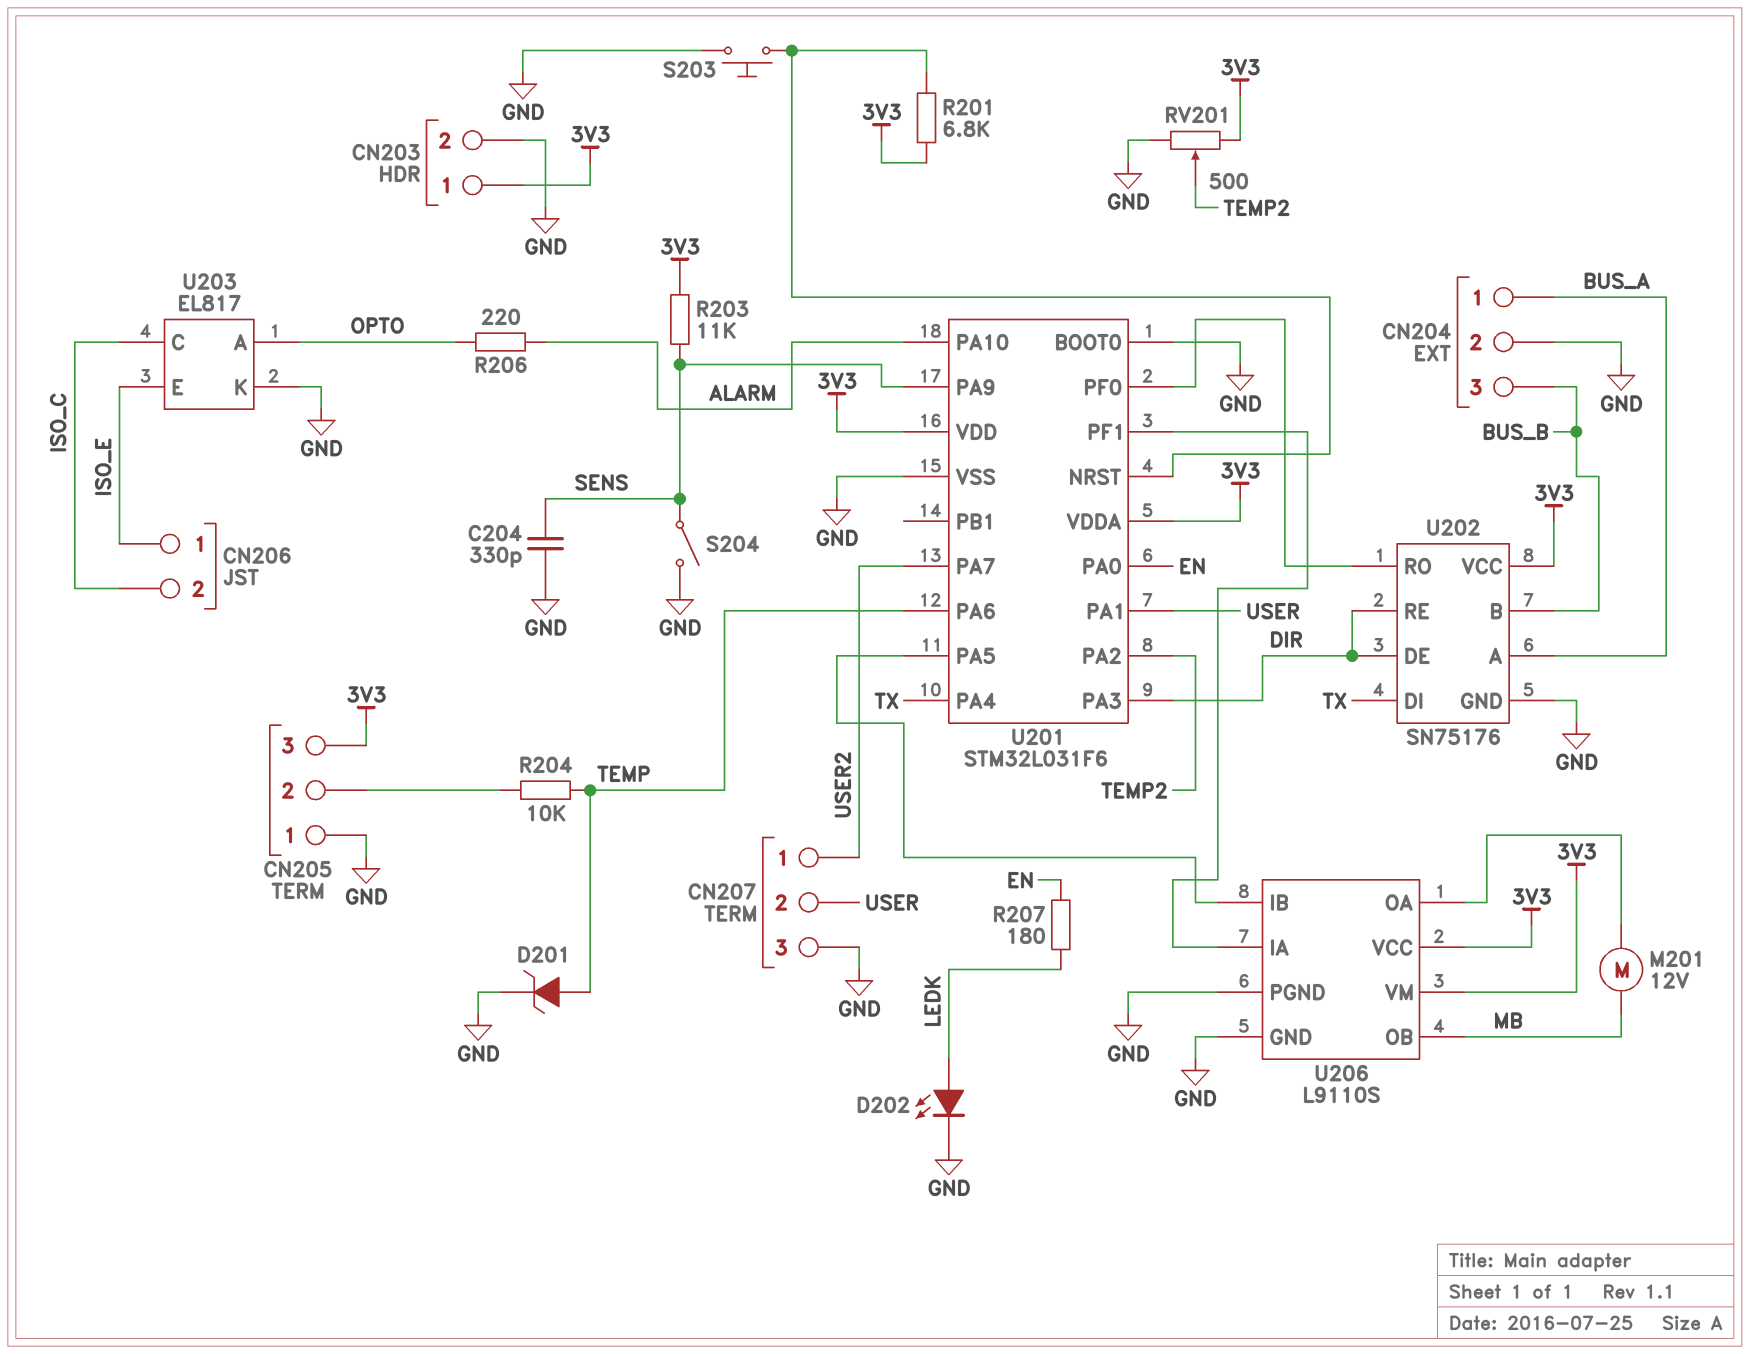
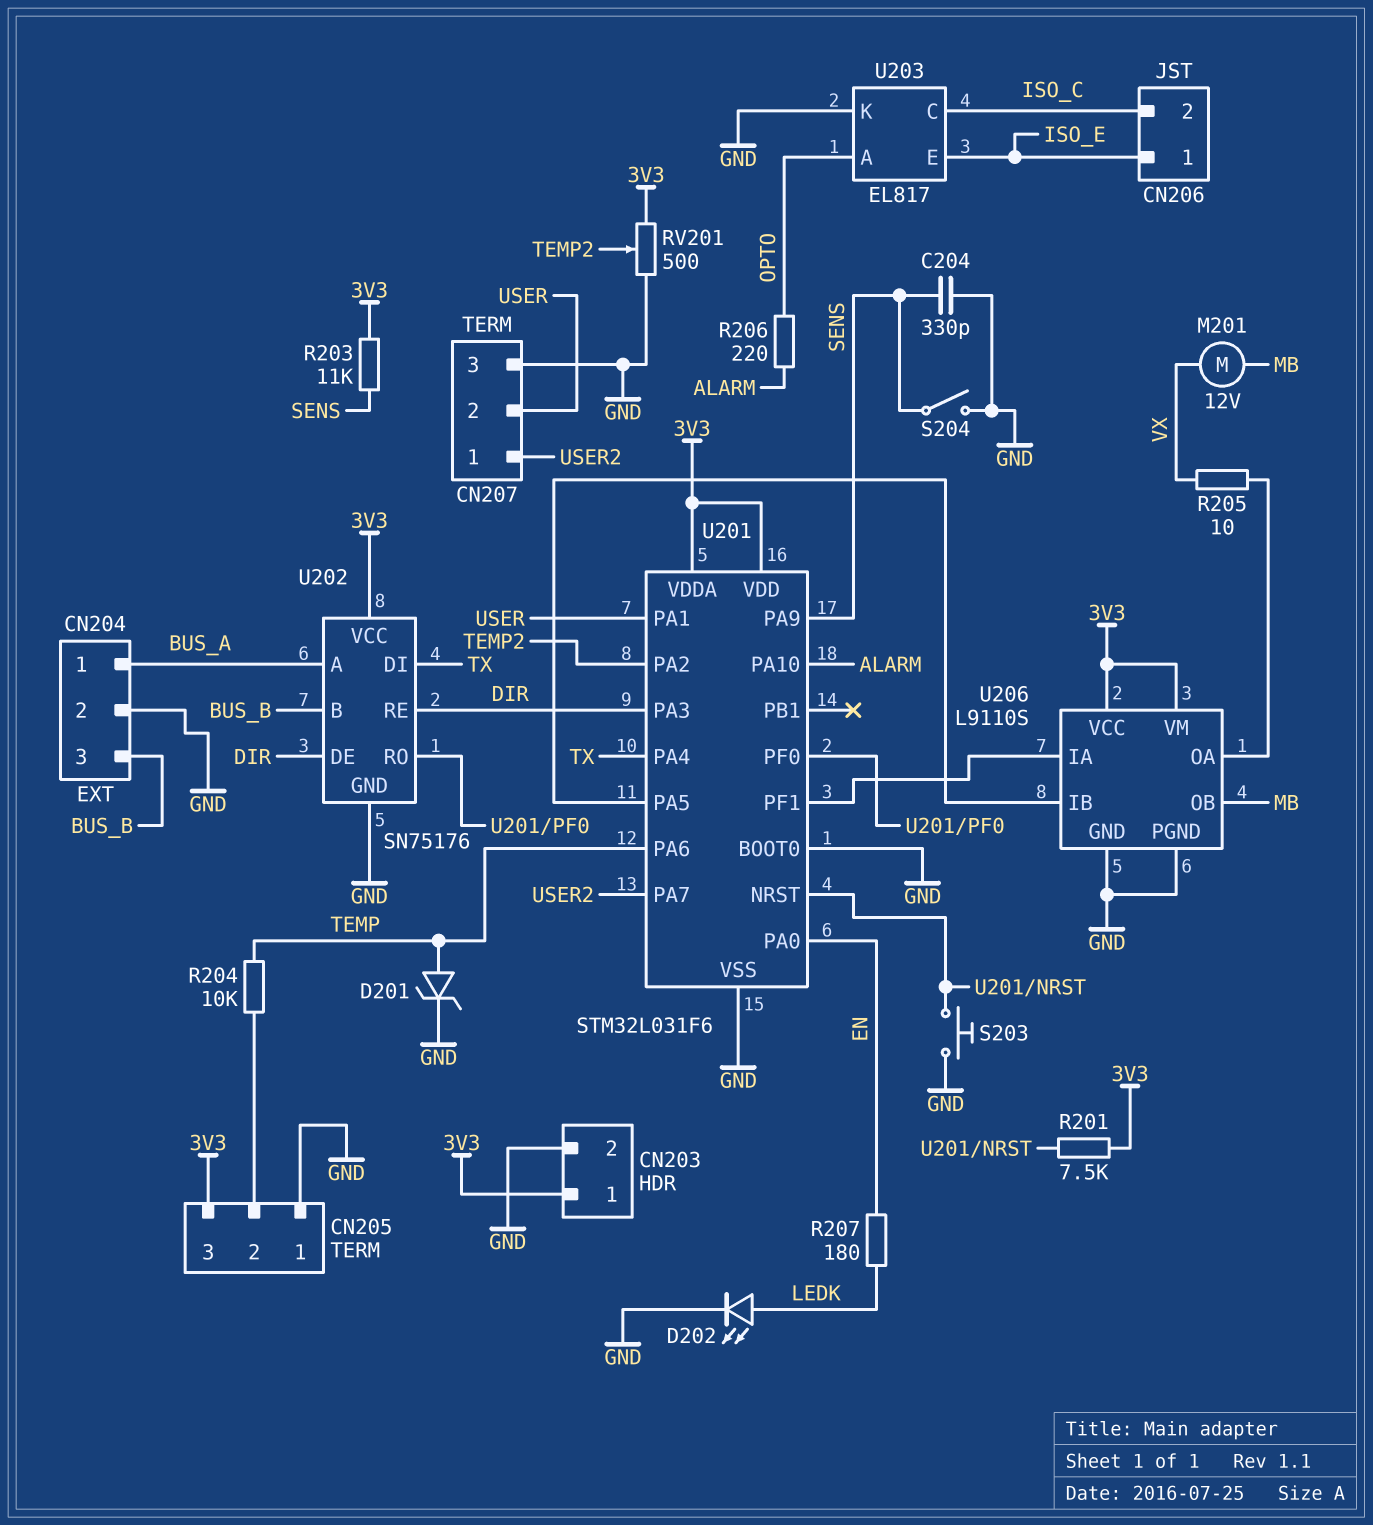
M201: motor 12V (MB, U206/OA) -> motor 12V (MB, VX)
R201: 6.8k (3V3, U201/NRST) -> 7.5k (3V3, U201/NRST)
R205: none -> 10 (U206/OA, VX)

